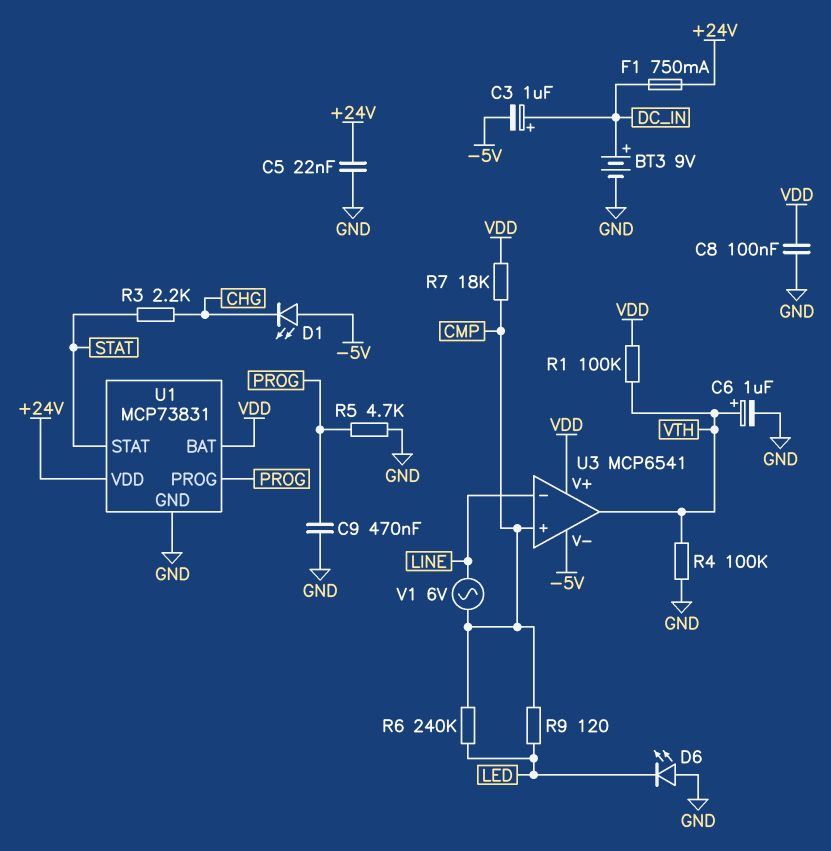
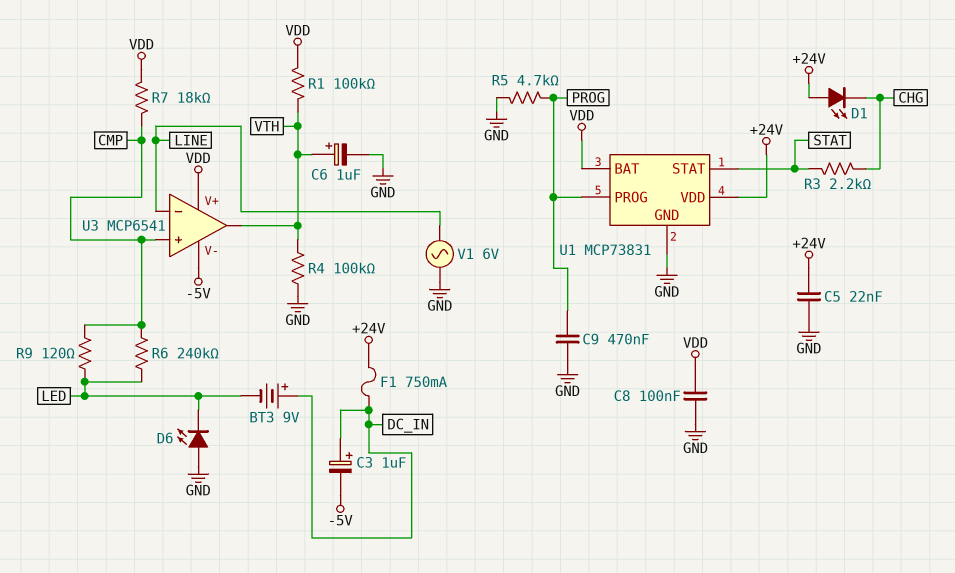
BT3: 9V (plus DC_IN, minus GND) -> 9V (plus DC_IN, minus LED)
D1: LED (A -5V, K CHG) -> LED (A +24V, K CHG)
V1: AC 6V (CMP, LINE) -> AC 6V (GND, LINE)

